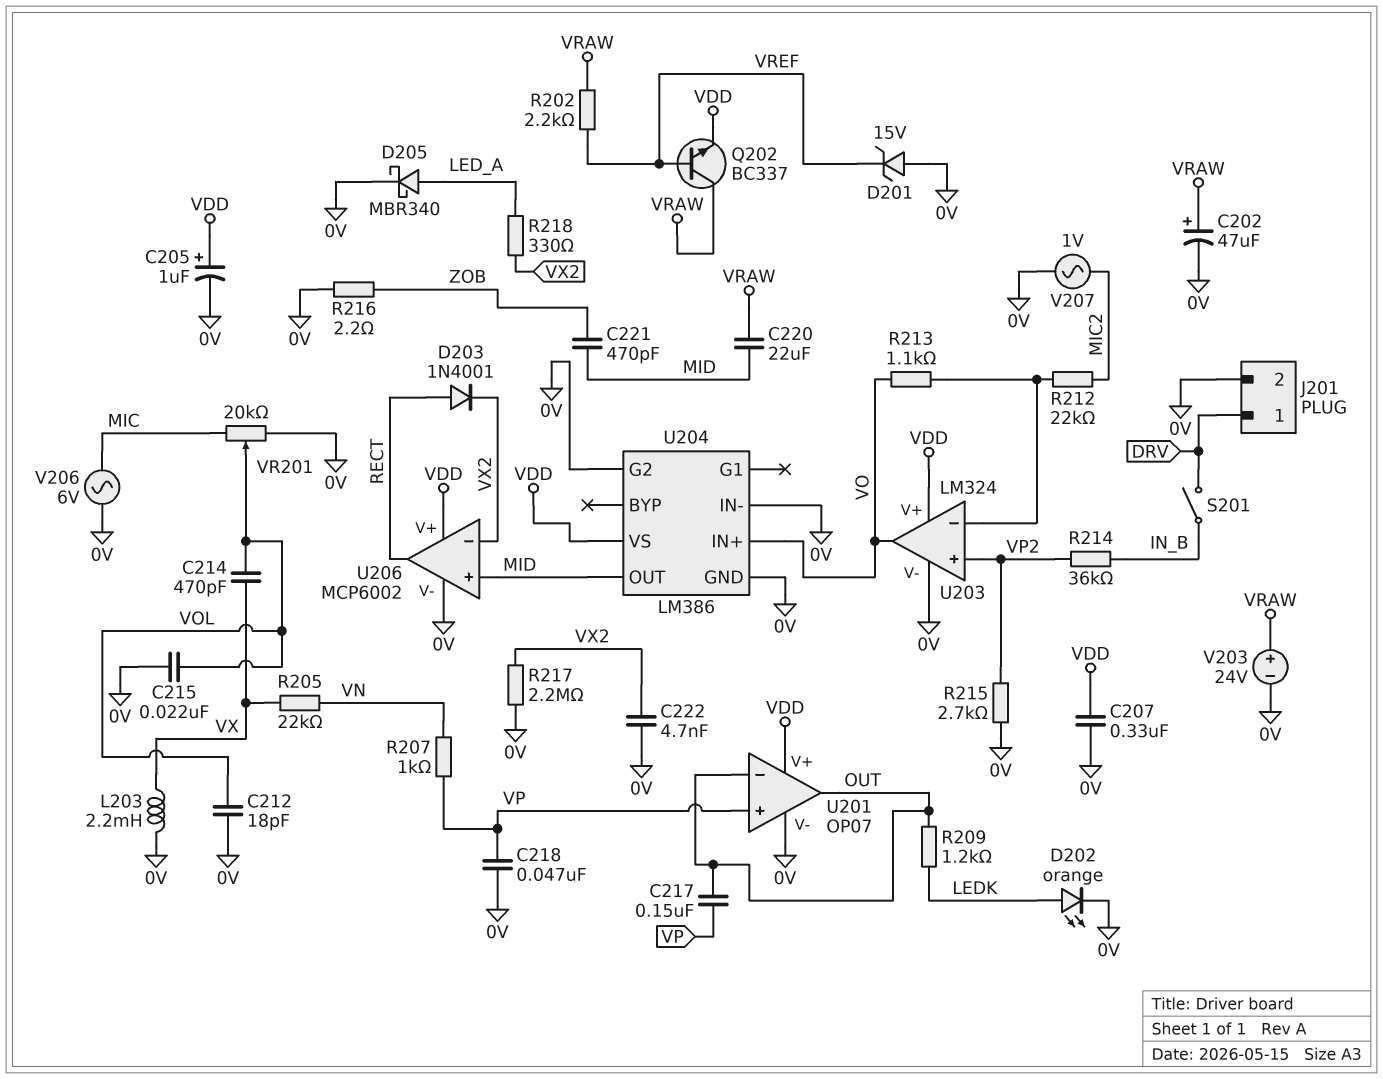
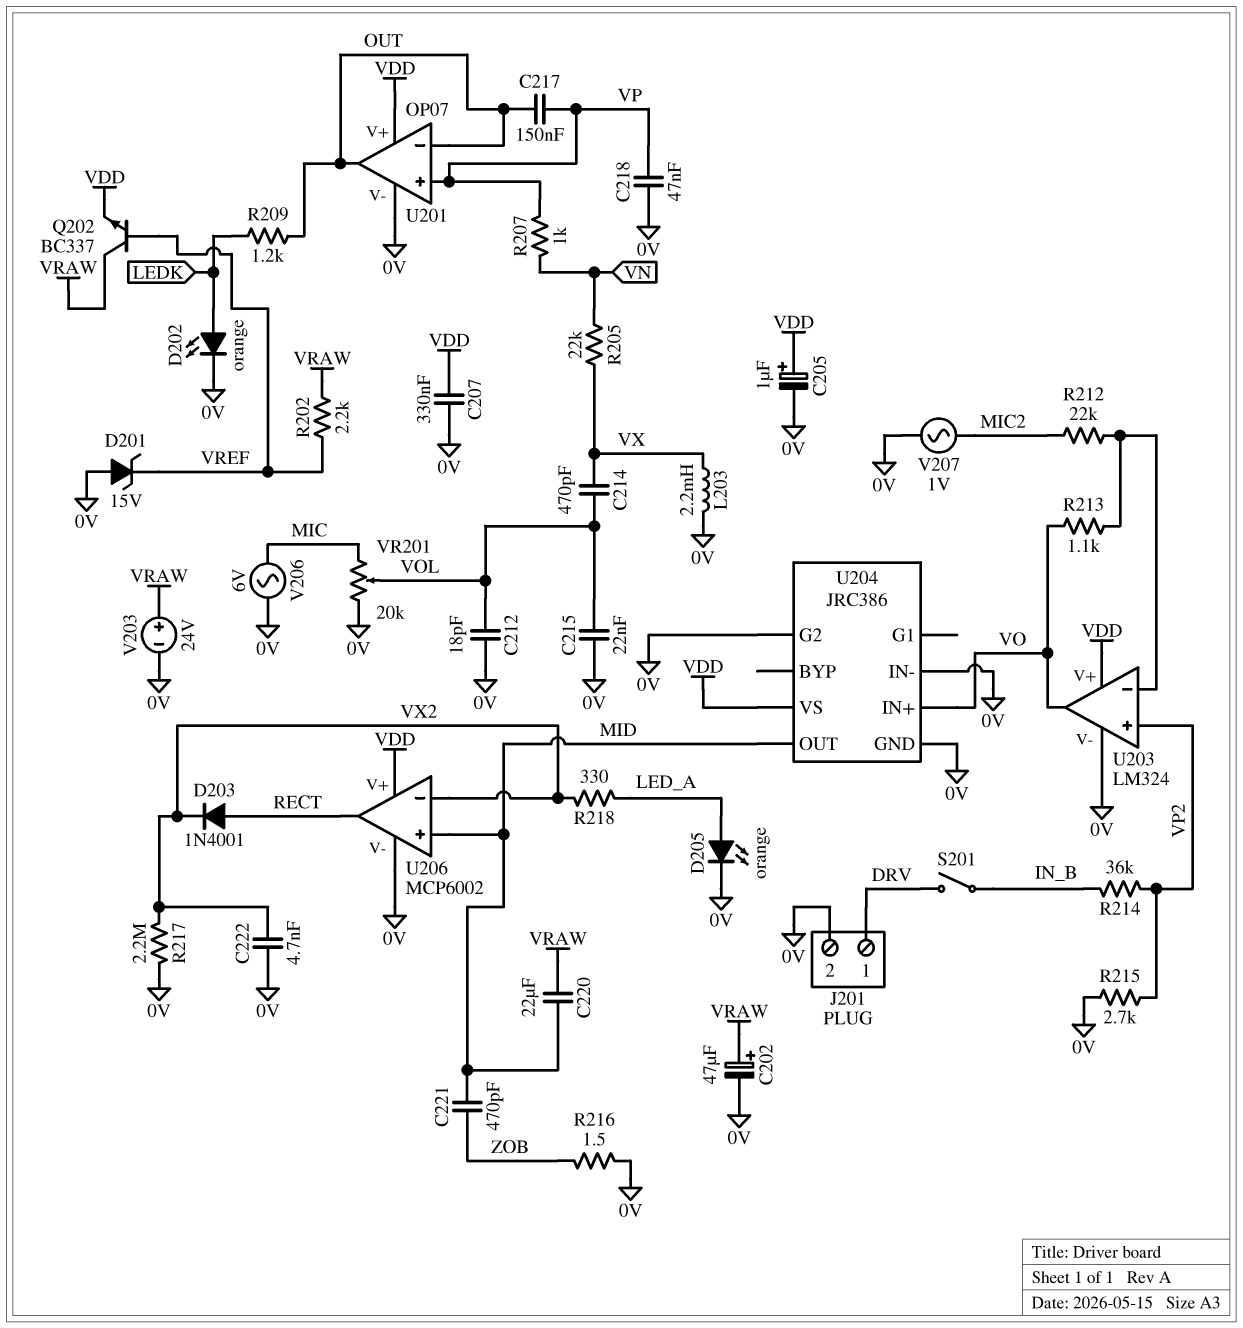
D205: schottky MBR340 (A LED_A, K 0V) -> LED orange (A LED_A, K 0V)
R216: 2.2 (0V, ZOB) -> 1.5 (0V, ZOB)
U204: LM386 -> JRC386

